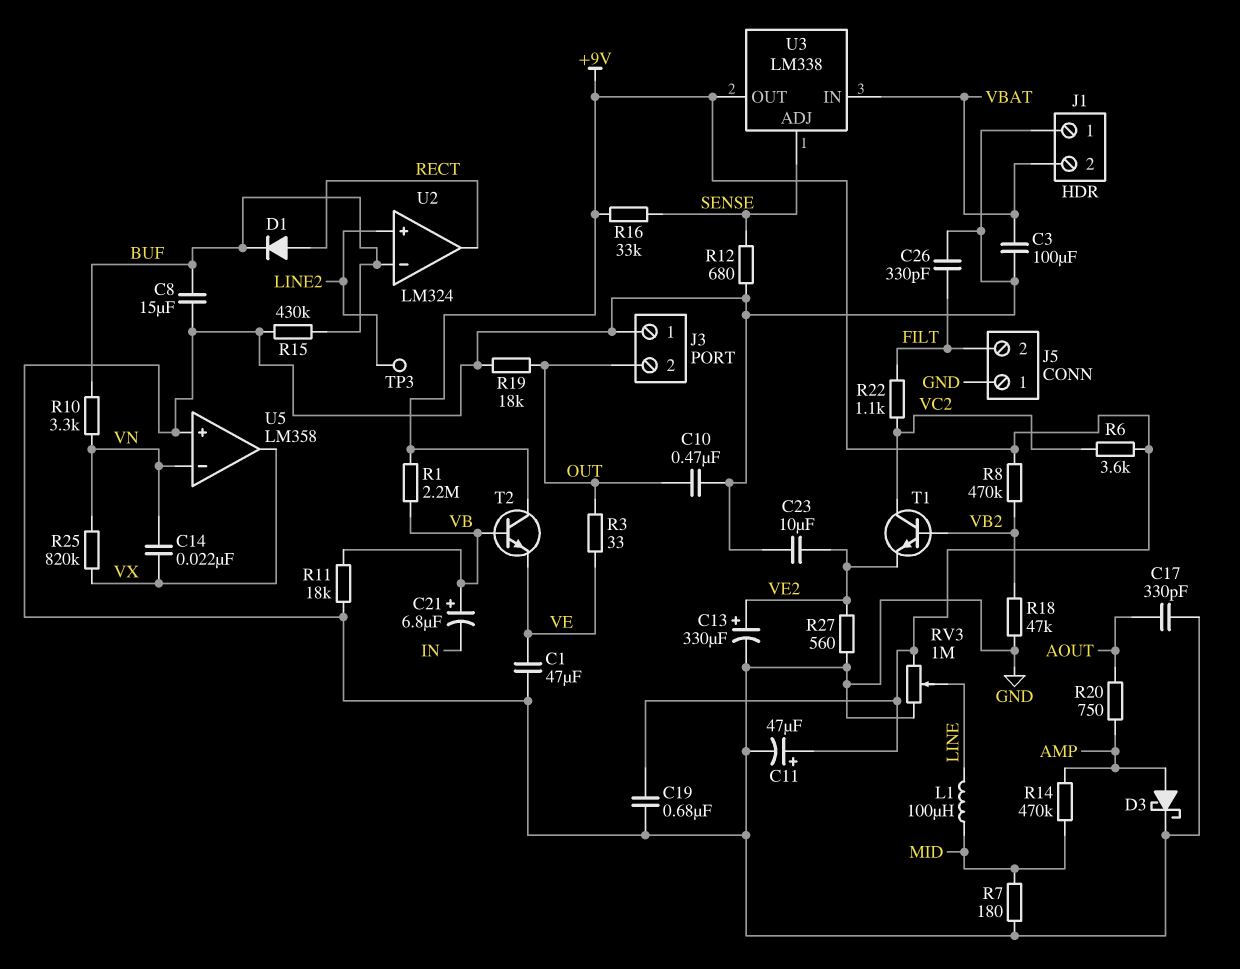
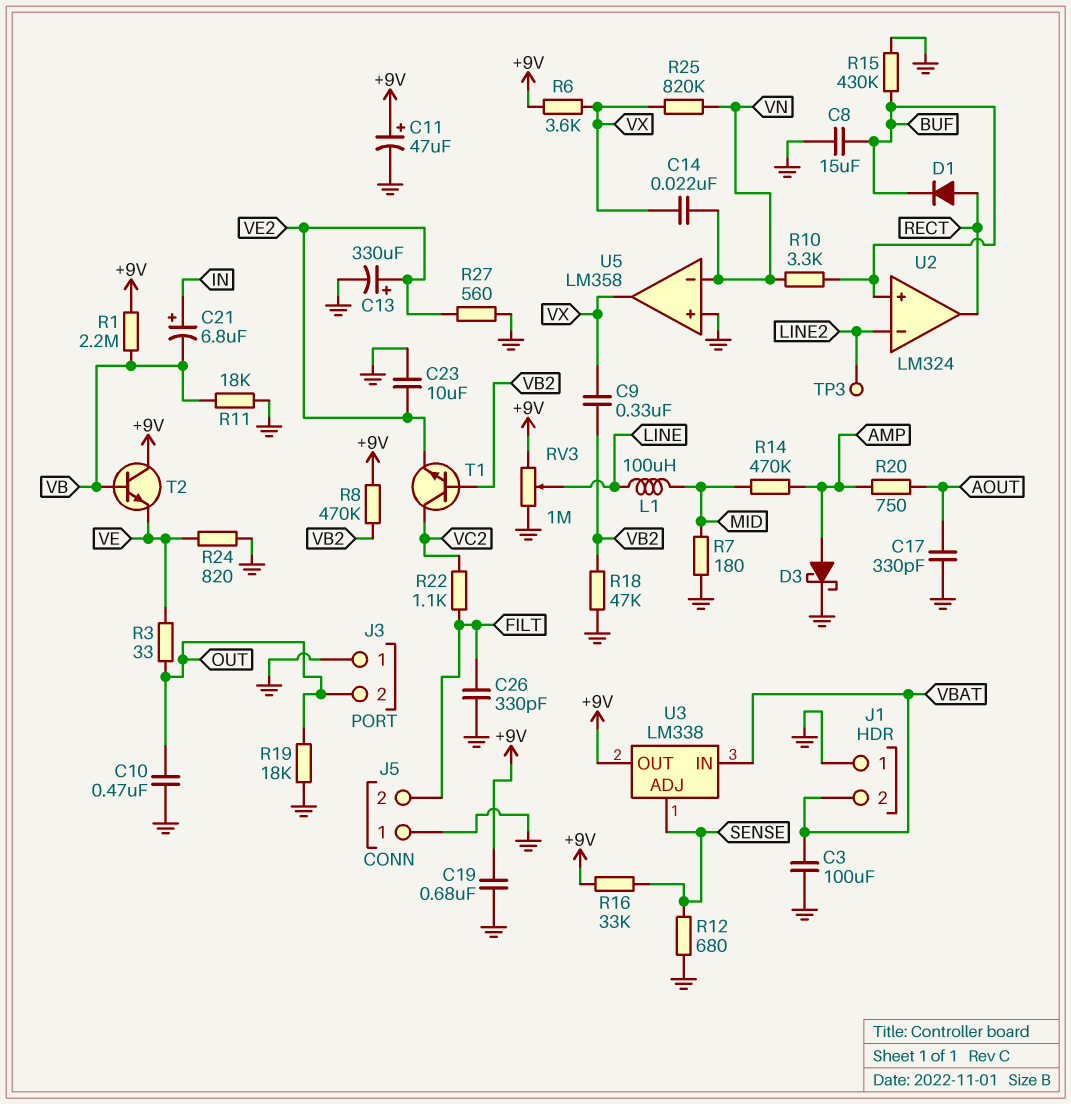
C1: 47uF (GND, VE) -> none
C9: none -> 330nF (VB2, VX)
C21: 6.8uF (plus VB, minus IN) -> 6.8uF (plus IN, minus VB)
R6: 3.6k (+9V, VC2) -> 3.6k (+9V, VX)
R24: none -> 820 (GND, VE)
U2 pin in+: LINE2 -> BUF
U2 pin in-: BUF -> LINE2

